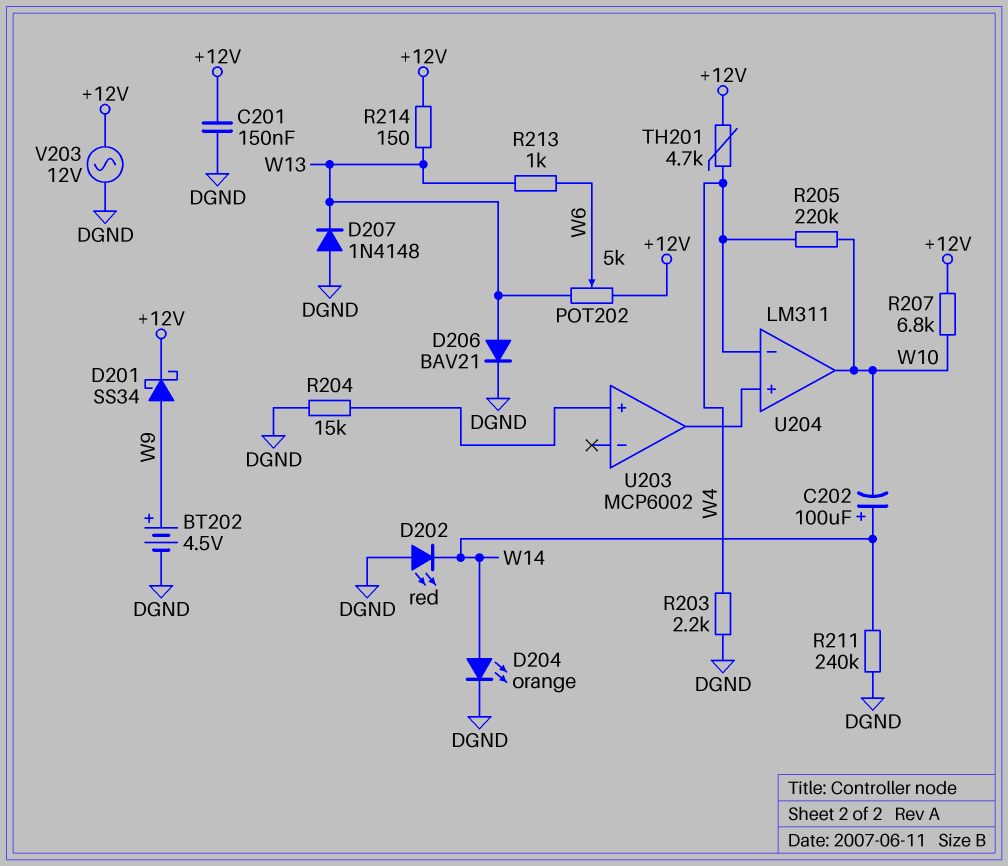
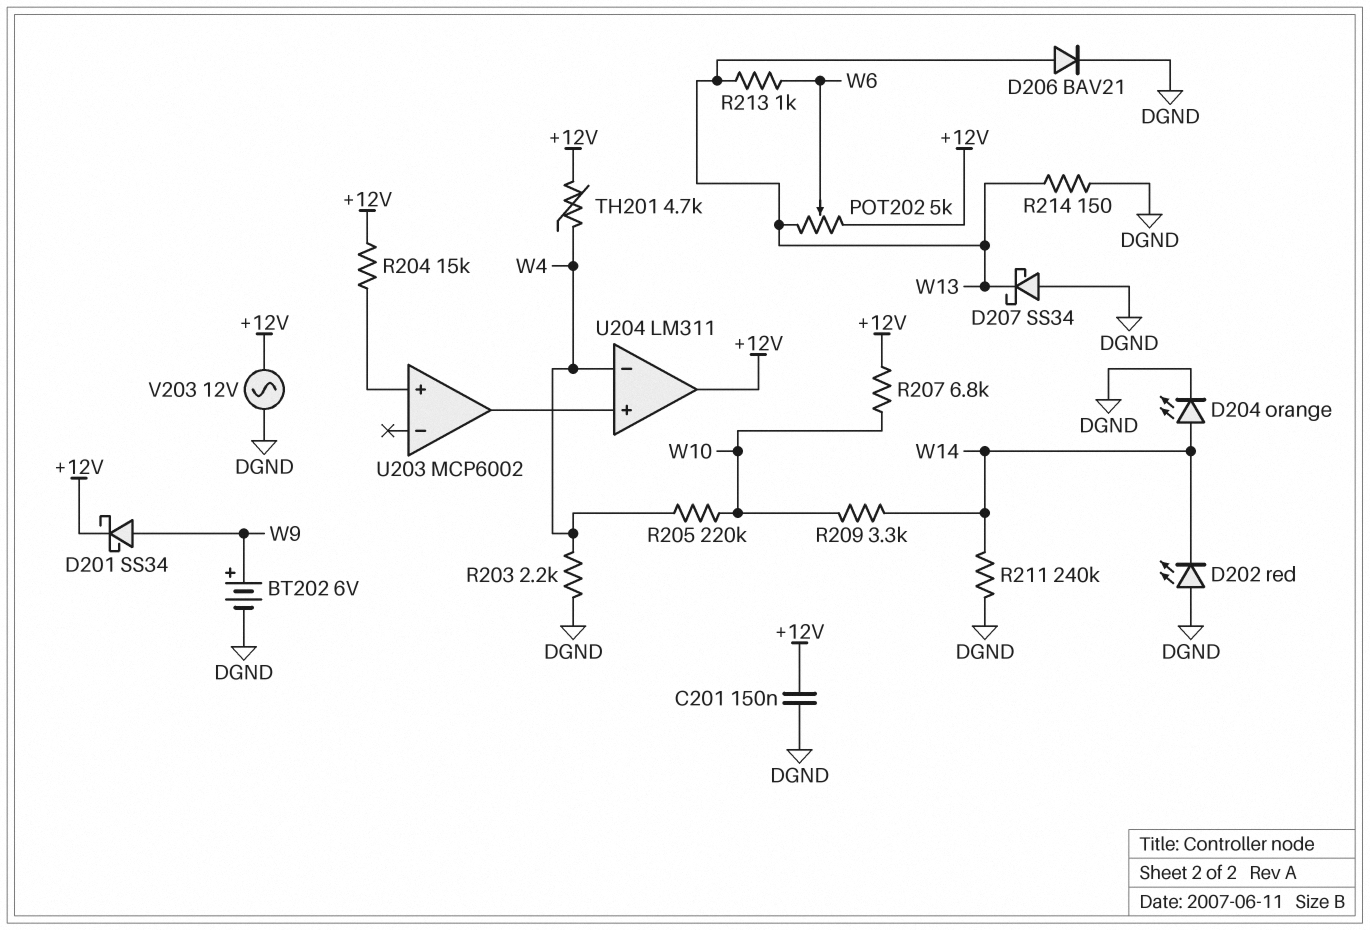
BT202: 4.5V (plus W9, minus DGND) -> 6V (plus W9, minus DGND)
C202: 100uF (plus W14, minus W10) -> none
D207: diode 1N4148 (A DGND, K W13) -> schottky SS34 (A DGND, K W13)
R204: 15k (DGND, U203/in+) -> 15k (+12V, U203/in+)
R209: none -> 3.3k (W10, W14)
R214: 150 (+12V, W13) -> 150 (DGND, W13)
U204 pin out: W10 -> +12V

